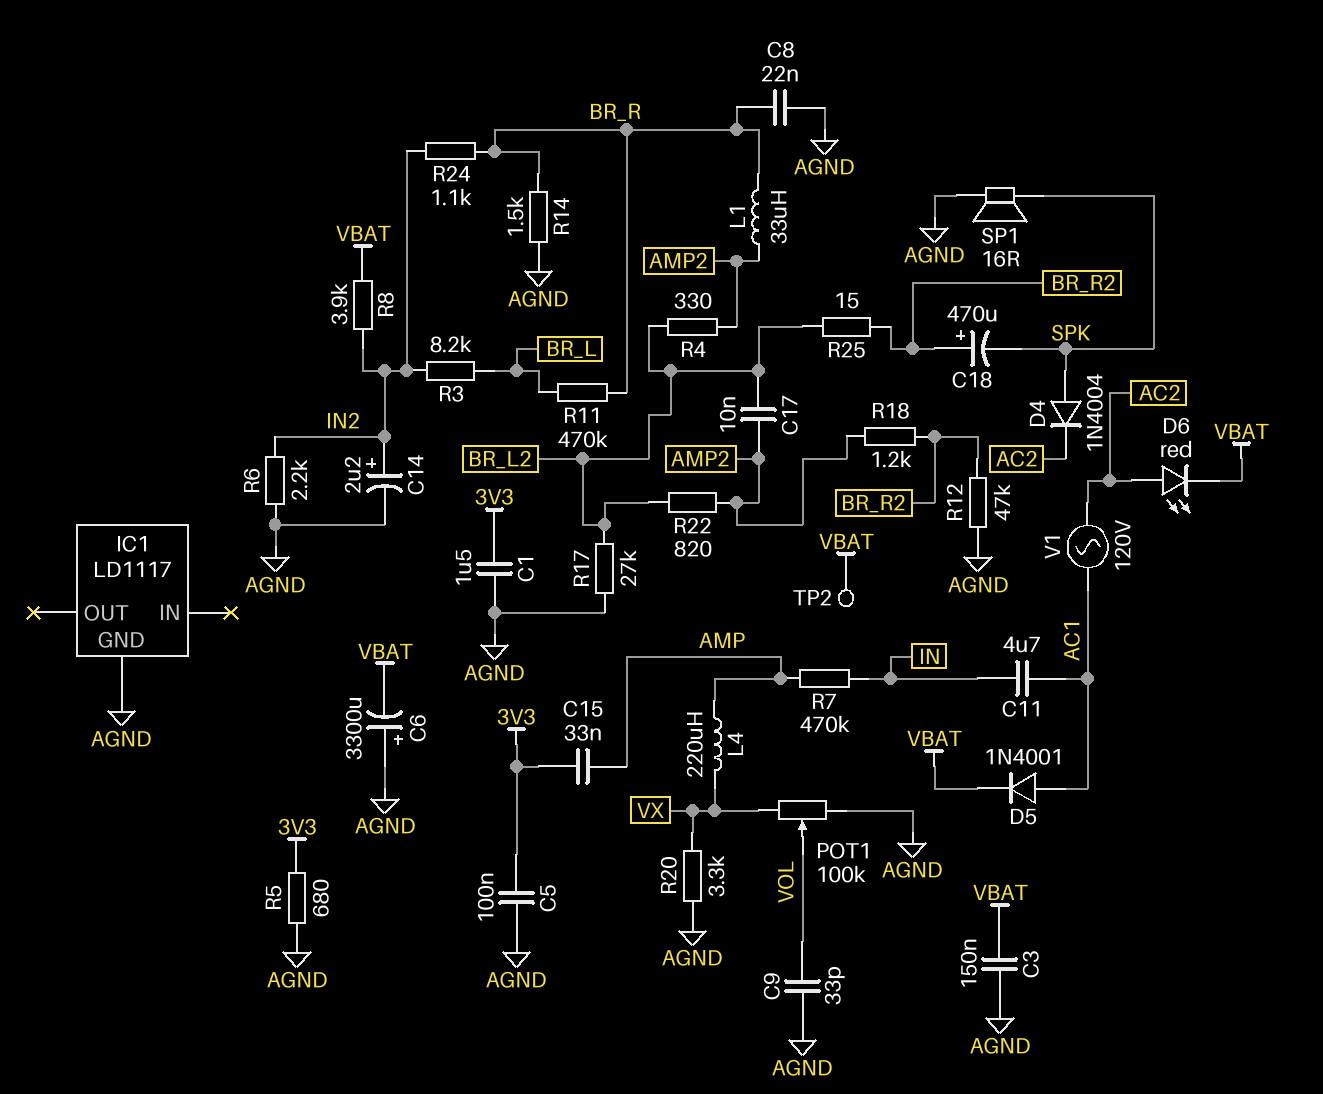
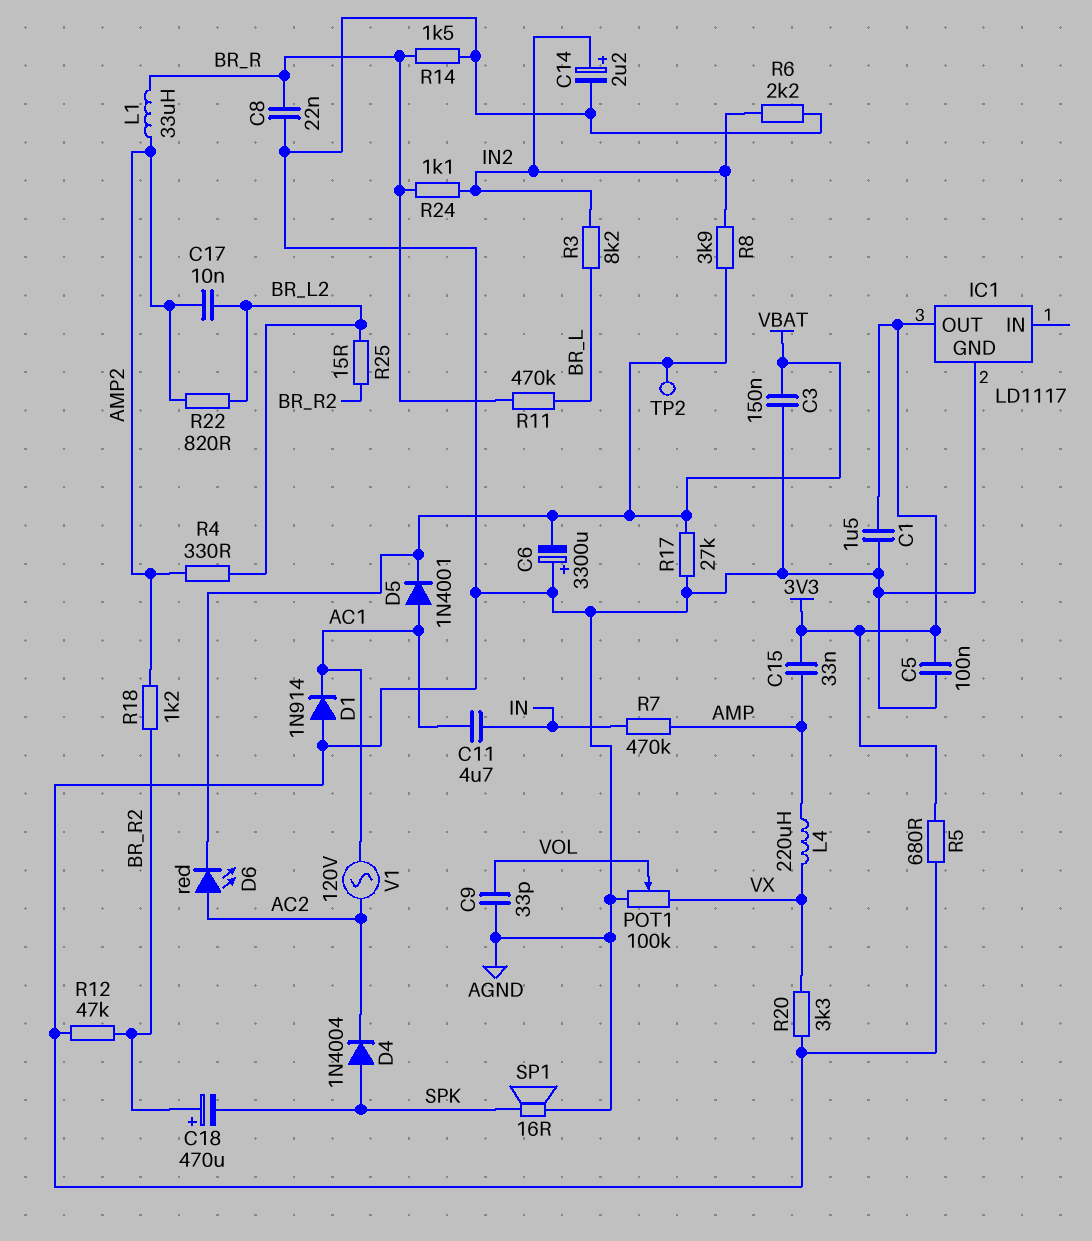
D1: none -> diode 1N914 (A AGND, K AC1)
IC1 pin OUT: none -> 3V3
R17: 27k (AGND, BR_L2) -> 27k (AGND, VBAT)

